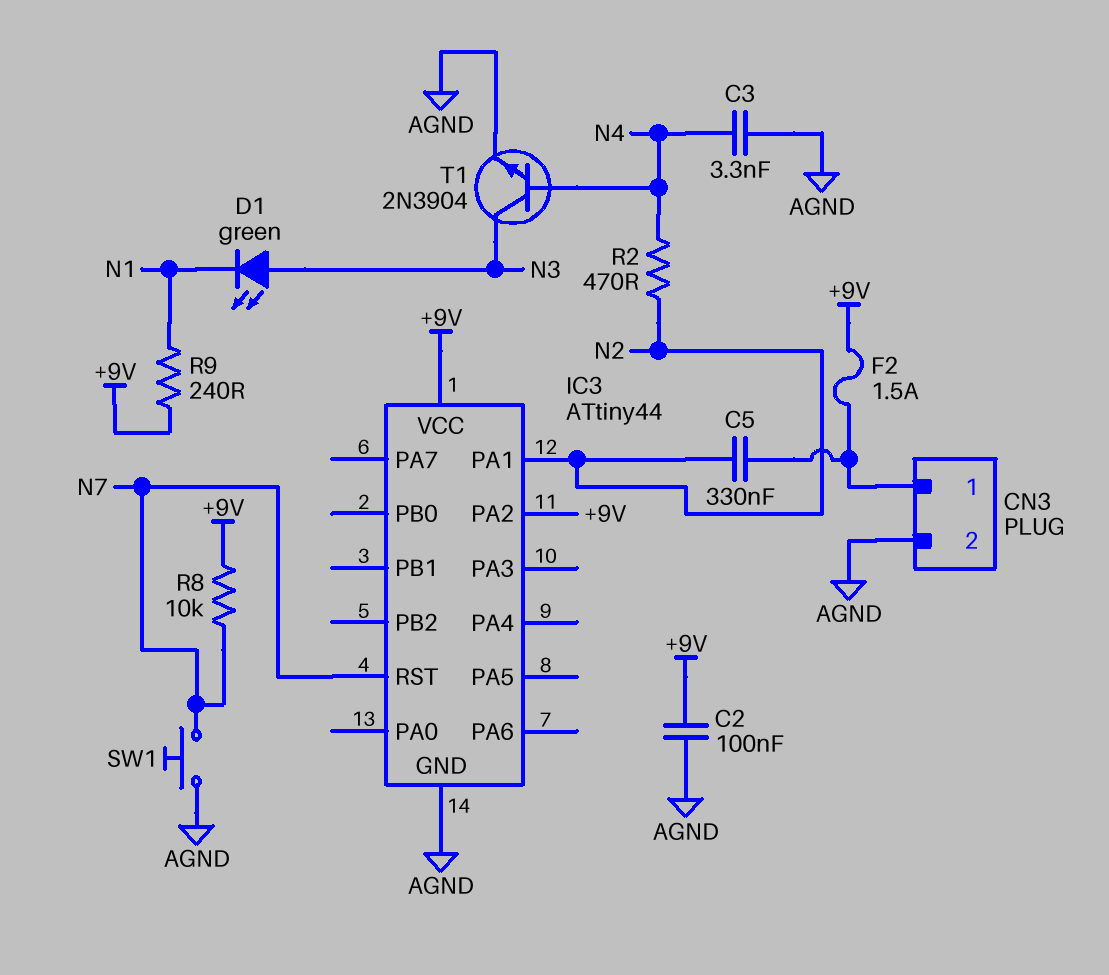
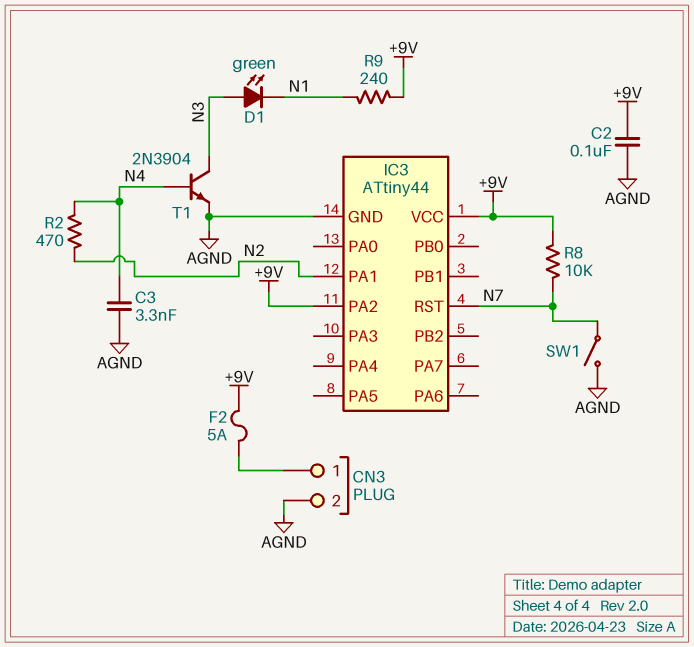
C5: 330nF (CN3/1, N2) -> none
F2: 1.5A (+9V, CN3/1) -> 5A (+9V, CN3/1)
SW1: button (AGND, N7) -> switch (AGND, N7)

